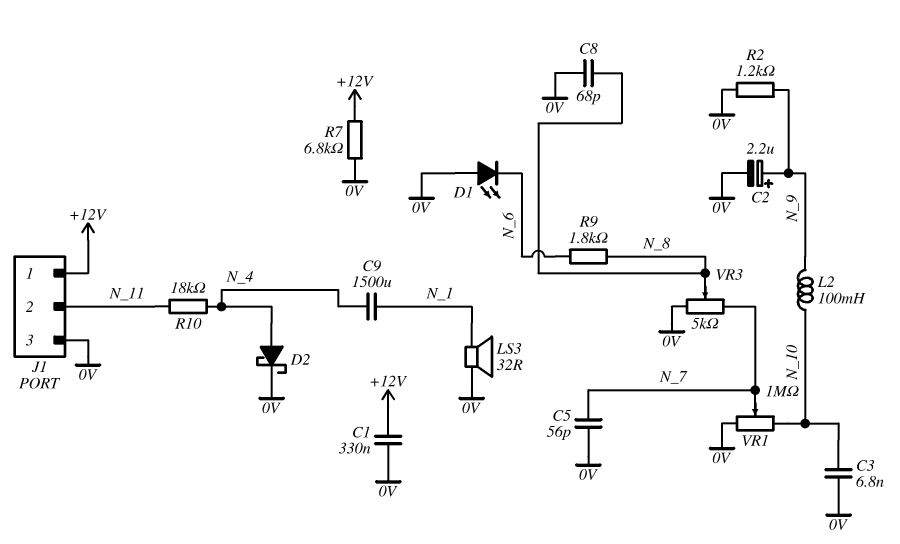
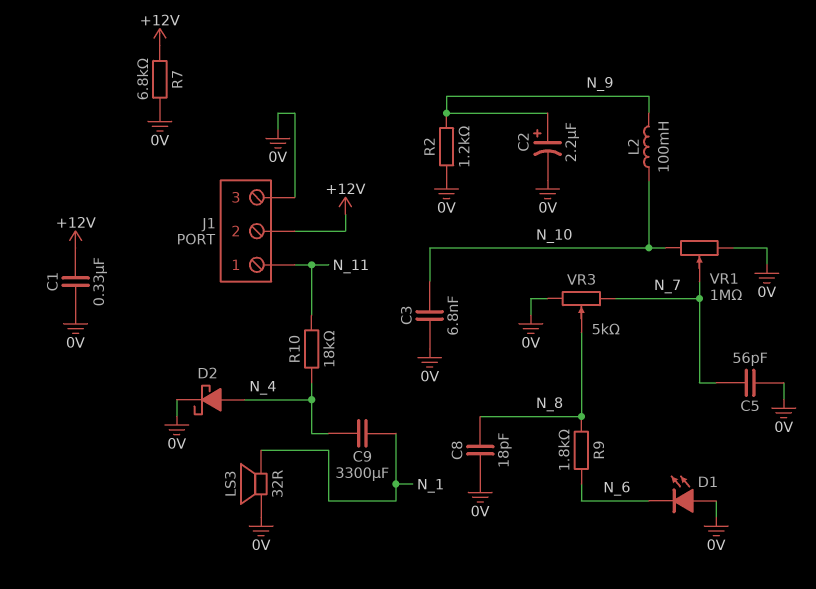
C8: 68pF (0V, N_8) -> 18pF (0V, N_8)
C9: 1500uF (N_1, N_4) -> 3300uF (N_1, N_4)
J1 pin 1: +12V -> N_11
J1 pin 2: N_11 -> +12V

